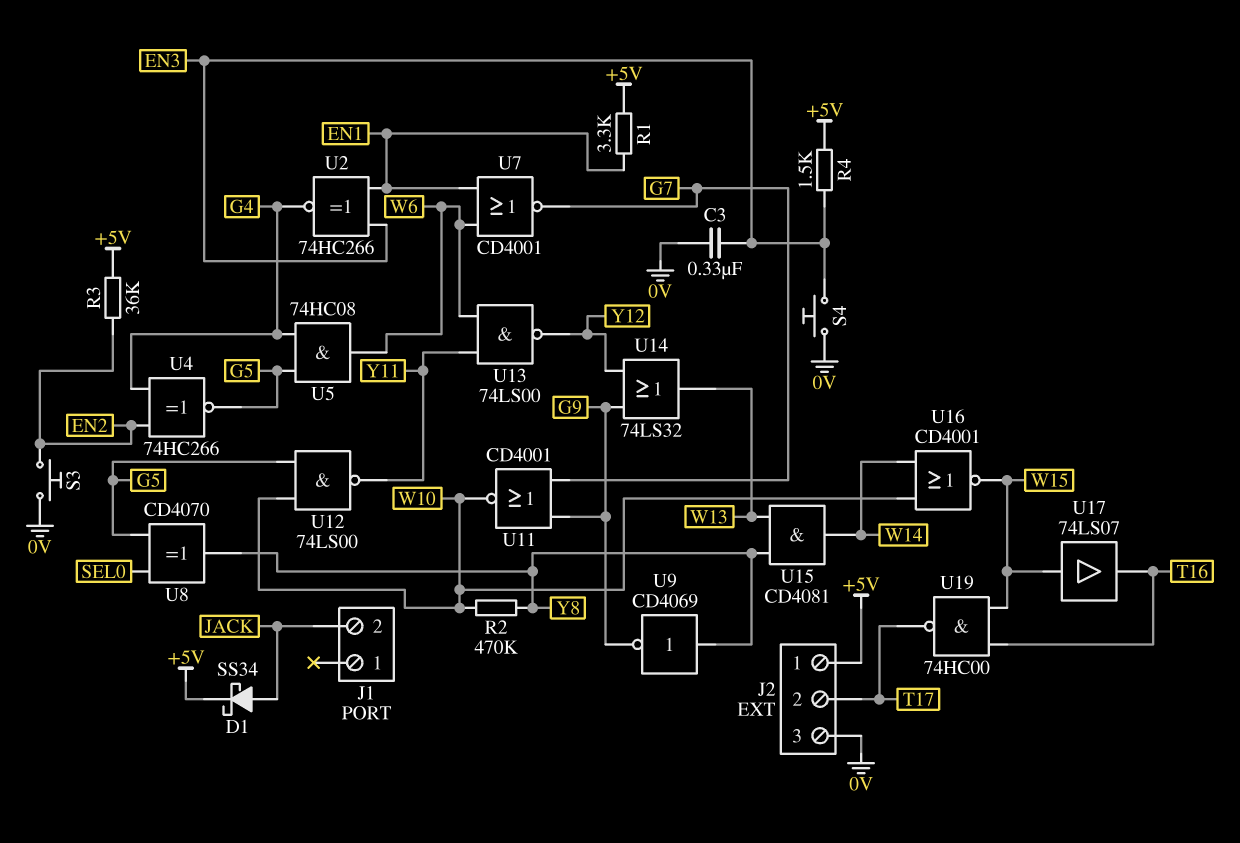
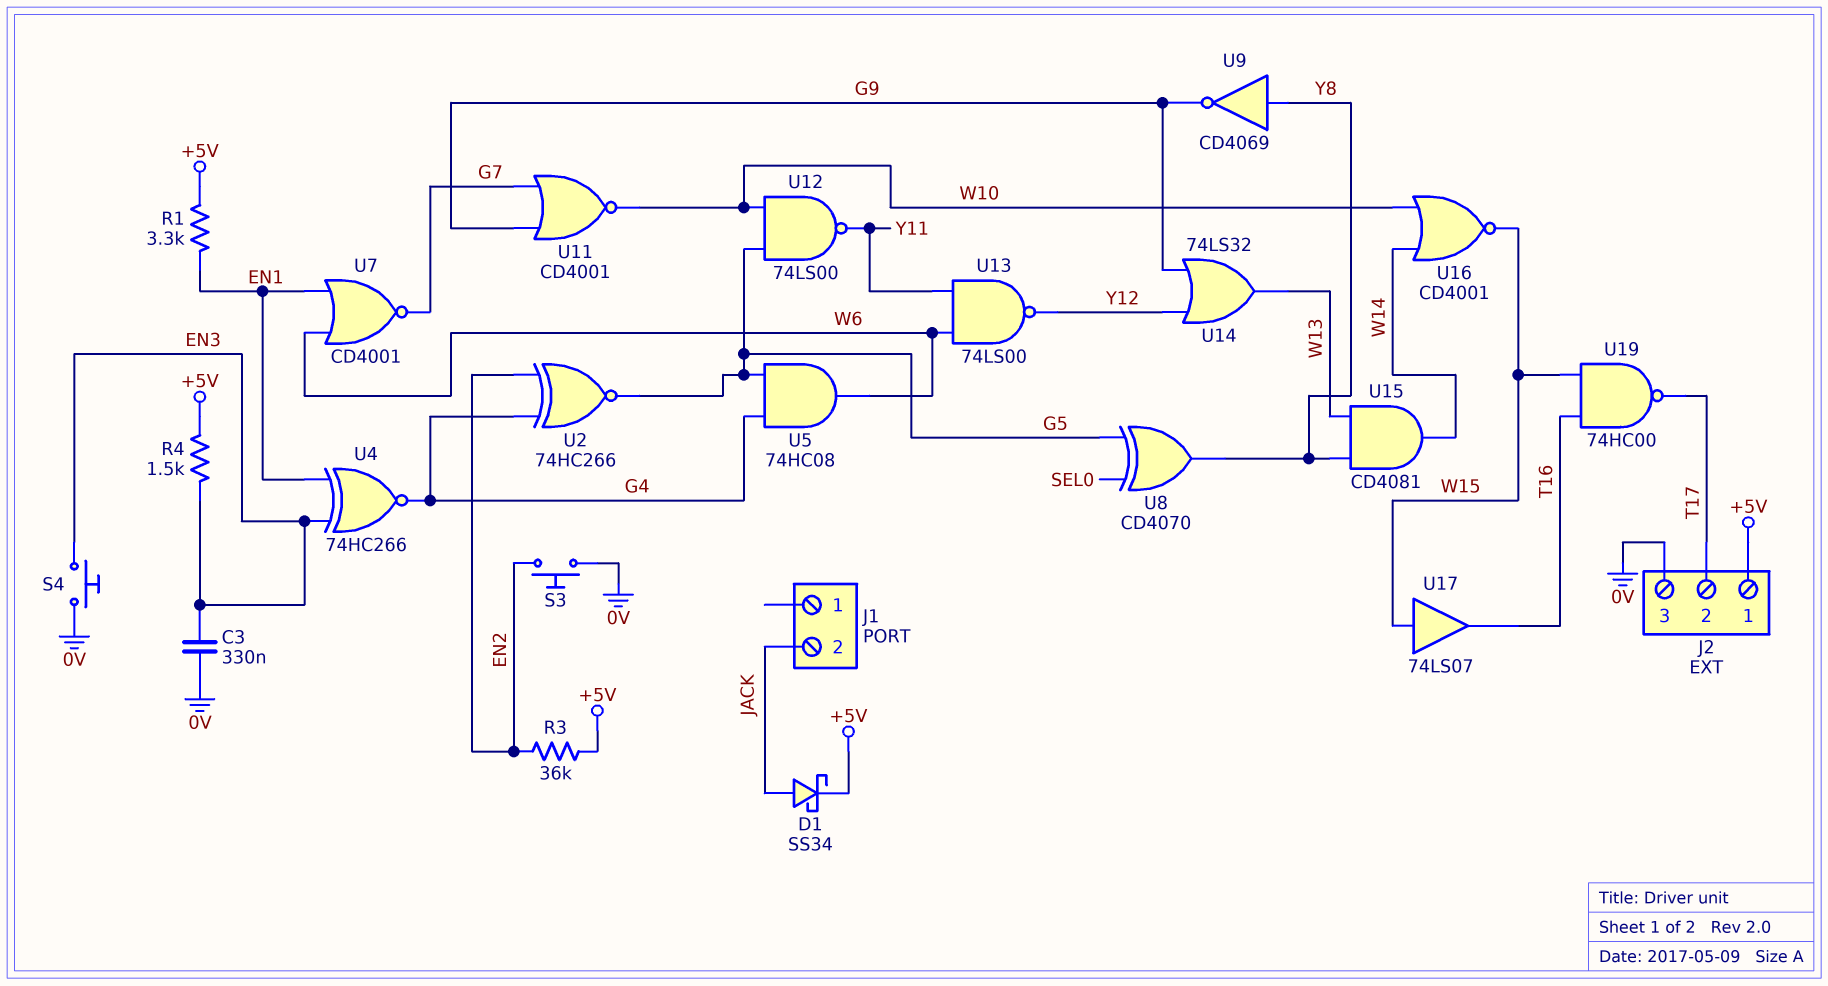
R2: 470k (W10, Y8) -> none
U2: XNOR 74HC266 (in EN1, in EN3, out G4) -> XNOR 74HC266 (in EN2, in G4, out G5)
U4: XNOR 74HC266 (in EN2, in G4, out G5) -> XNOR 74HC266 (in EN1, in EN3, out G4)

